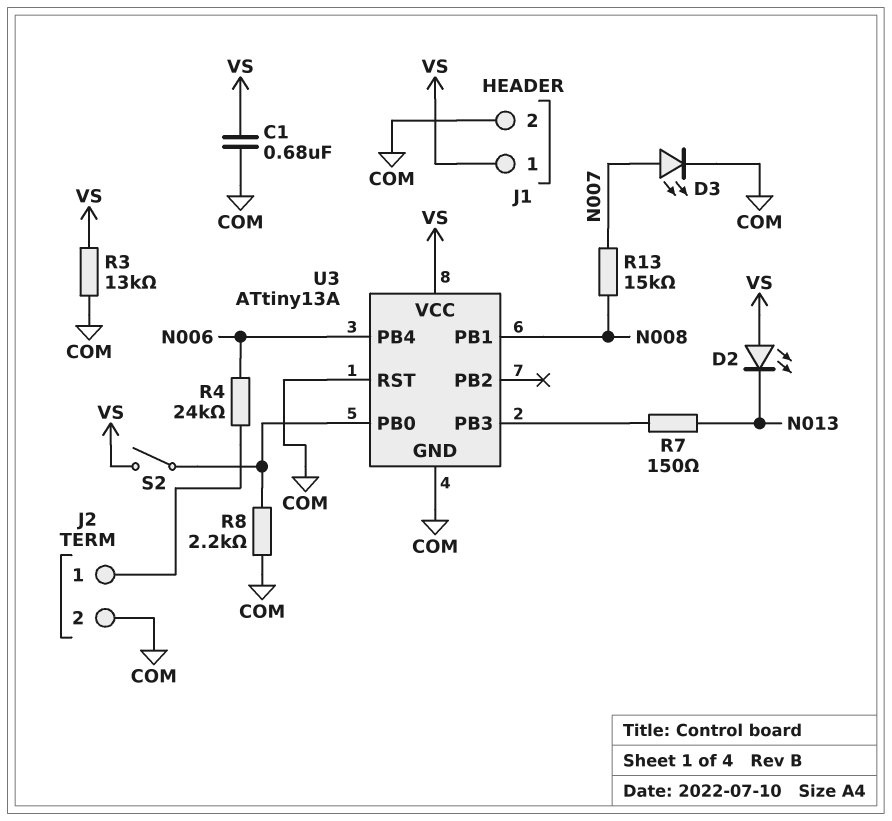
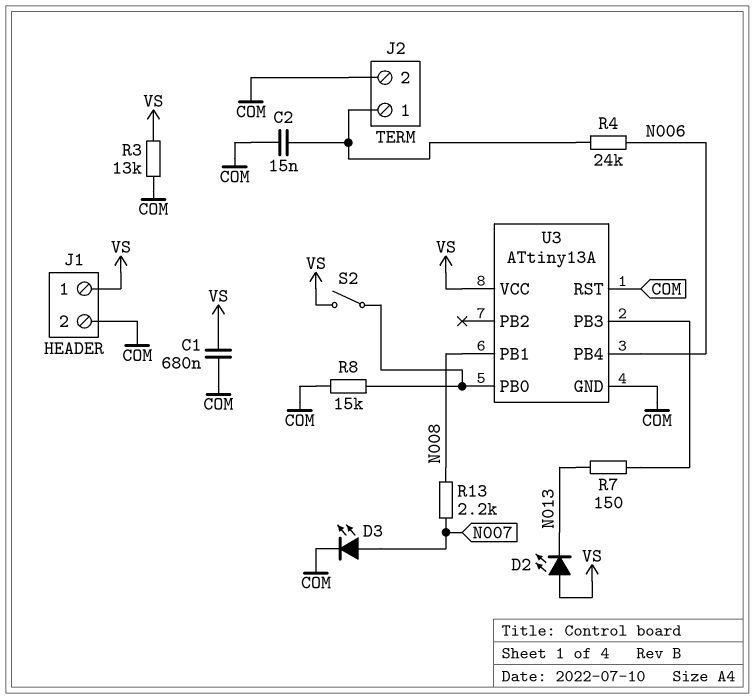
C2: none -> 15nF (COM, J2/1)
R8: 2.2k (COM, U3/PB0) -> 15k (COM, U3/PB0)
R13: 15k (N007, N008) -> 2.2k (N007, N008)

